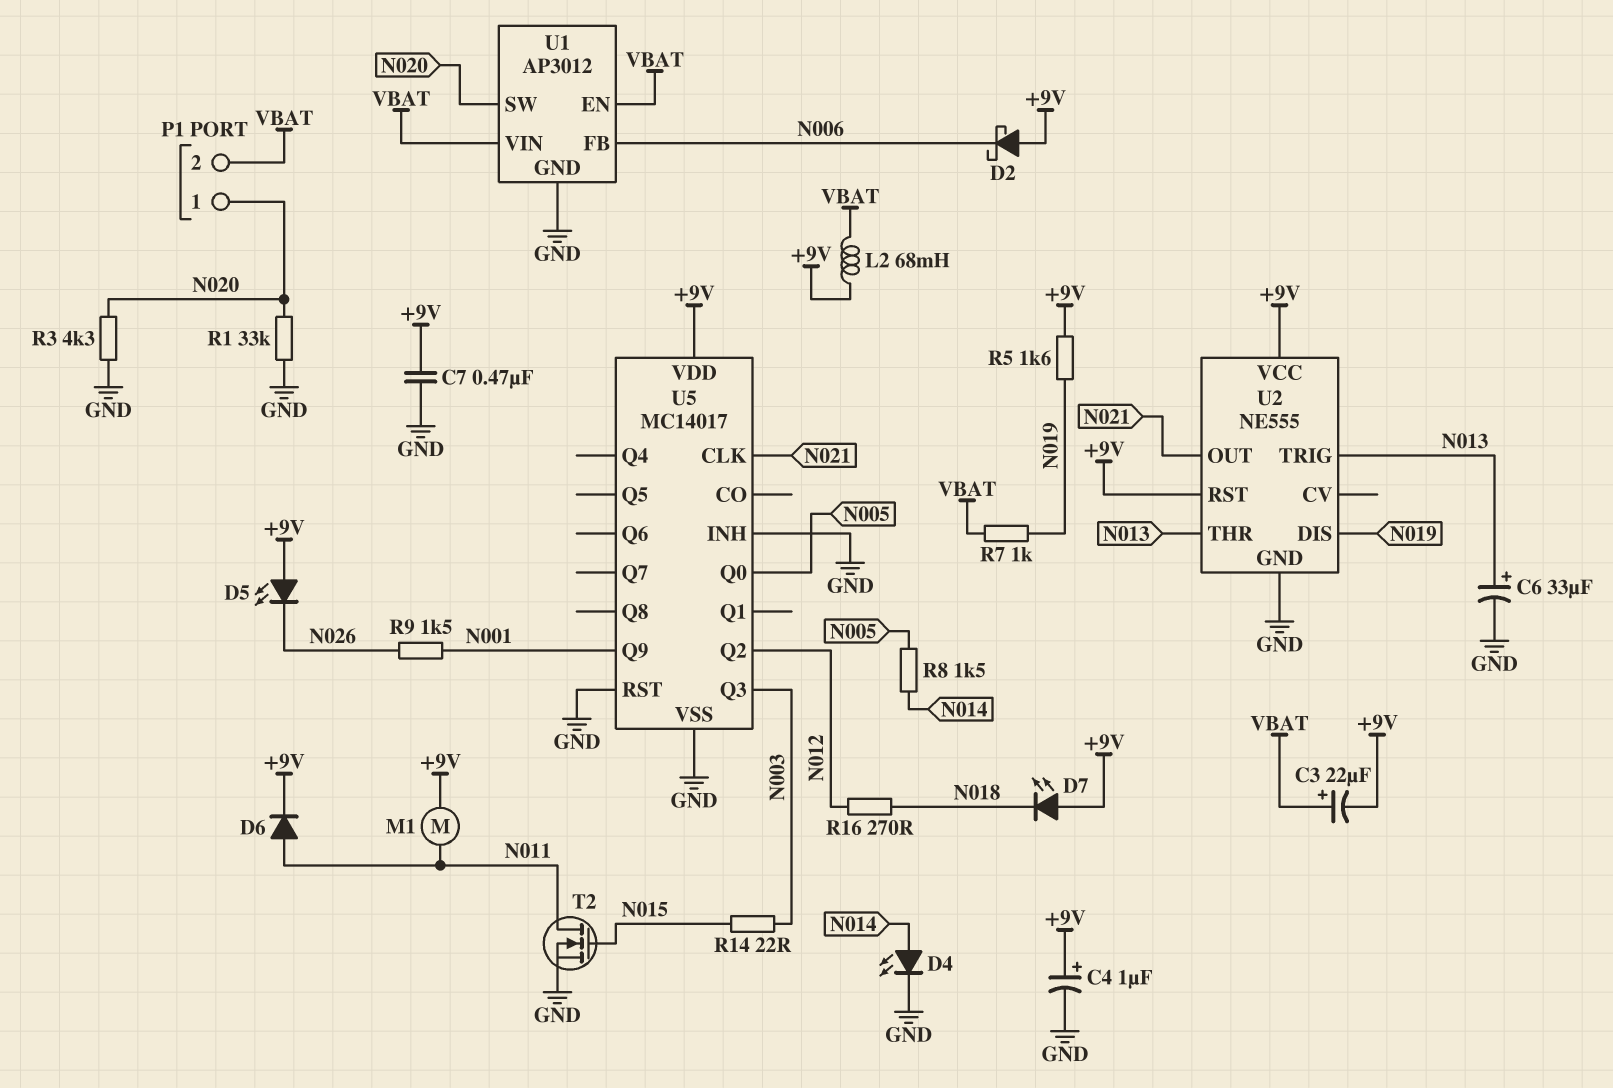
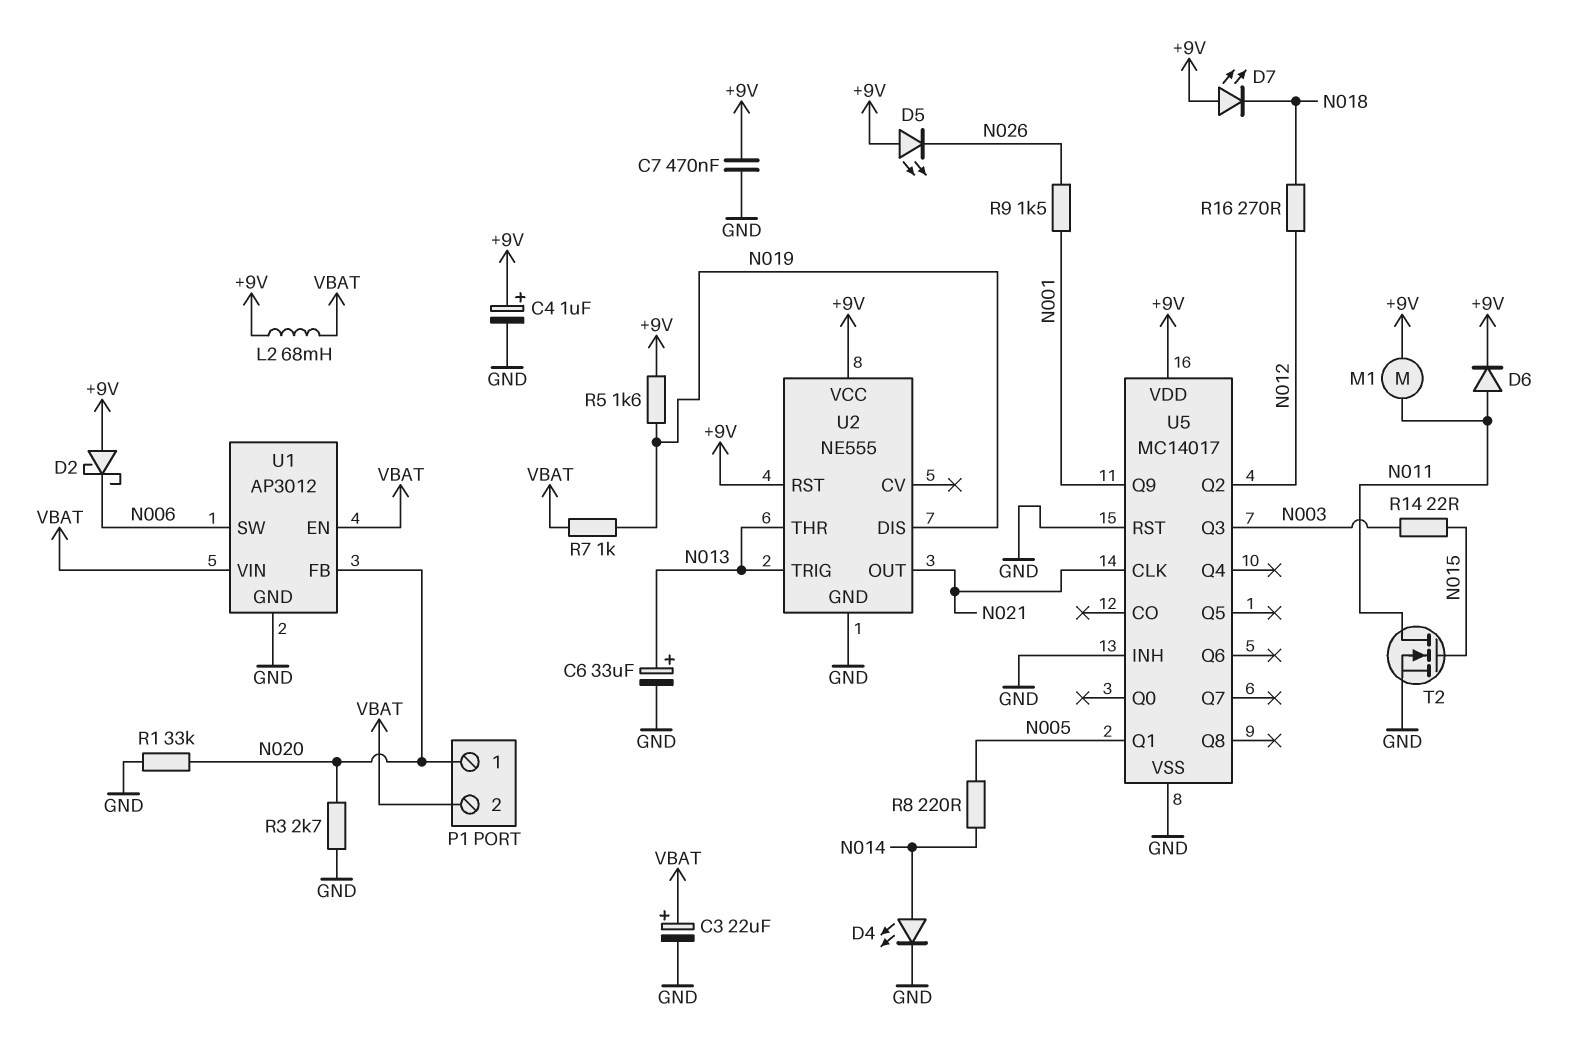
C3: 22uF (plus VBAT, minus +9V) -> 22uF (plus VBAT, minus GND)
R3: 4.3k (GND, N020) -> 2.7k (GND, N020)
R8: 1.5k (N005, N014) -> 220 (N005, N014)
U1 pin FB: N006 -> N020
U1 pin SW: N020 -> N006
U5 pin Q0: N005 -> none
U5 pin Q1: none -> N005

